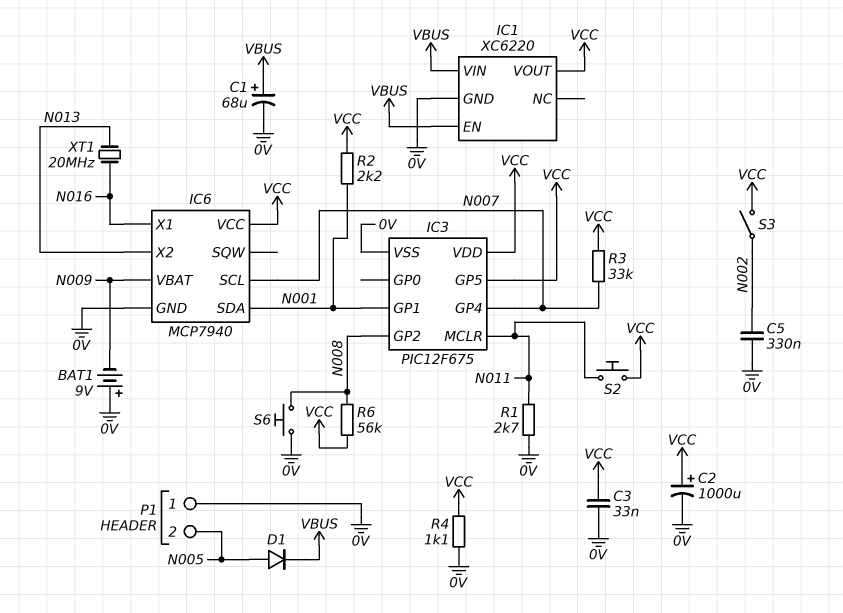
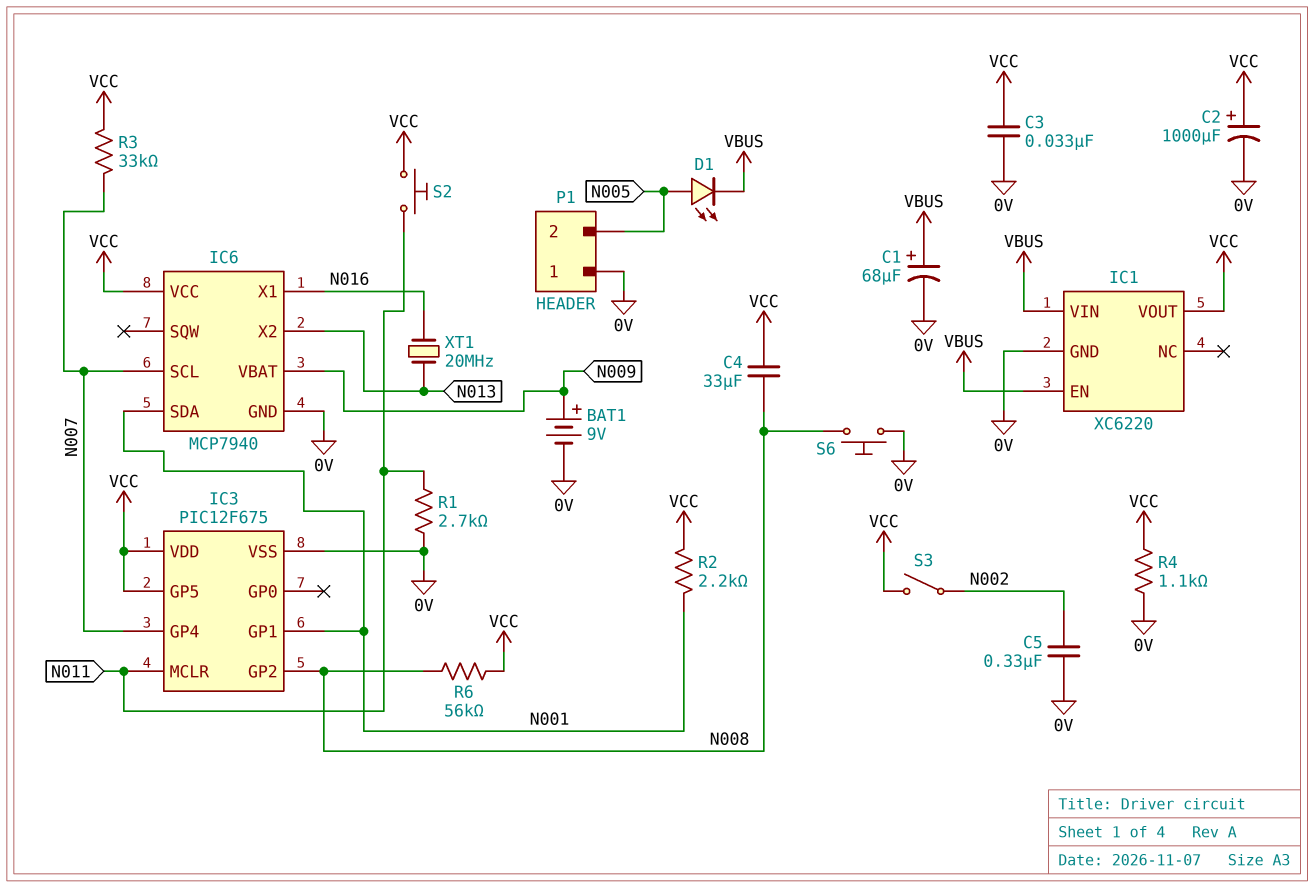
BAT1: 9V (plus 0V, minus N009) -> 9V (plus N009, minus 0V)
C4: none -> 33uF (N008, VCC)
D1: diode (A N005, K VBUS) -> LED (A N005, K VBUS)

